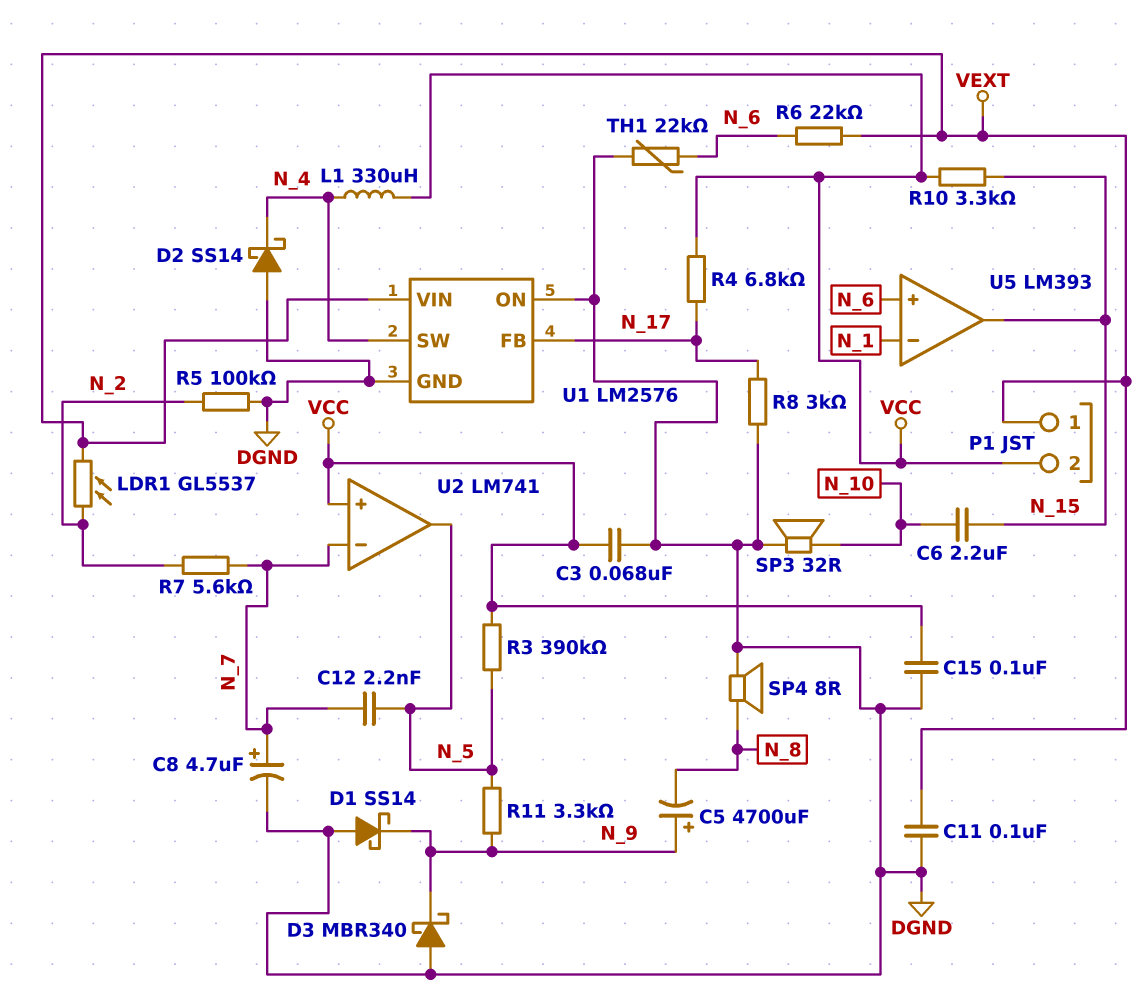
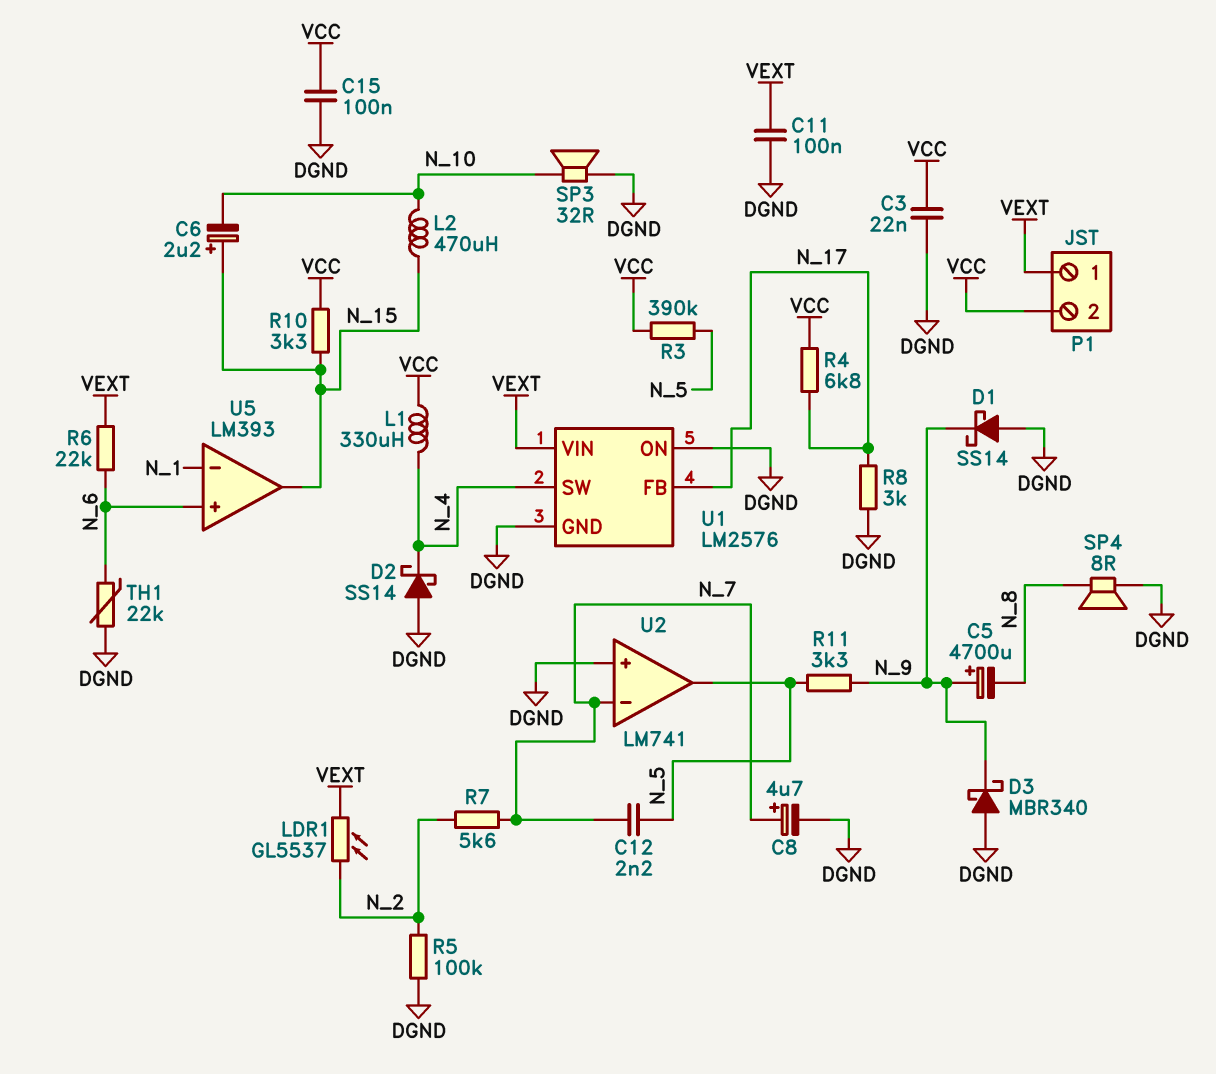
C3: 68nF (DGND, VCC) -> 22nF (DGND, VCC)
C6: 2.2uF (N_10, N_15) -> 2.2uF (plus N_15, minus N_10)
L2: none -> 470uH (N_10, N_15)
U2 pin in+: VCC -> DGND

